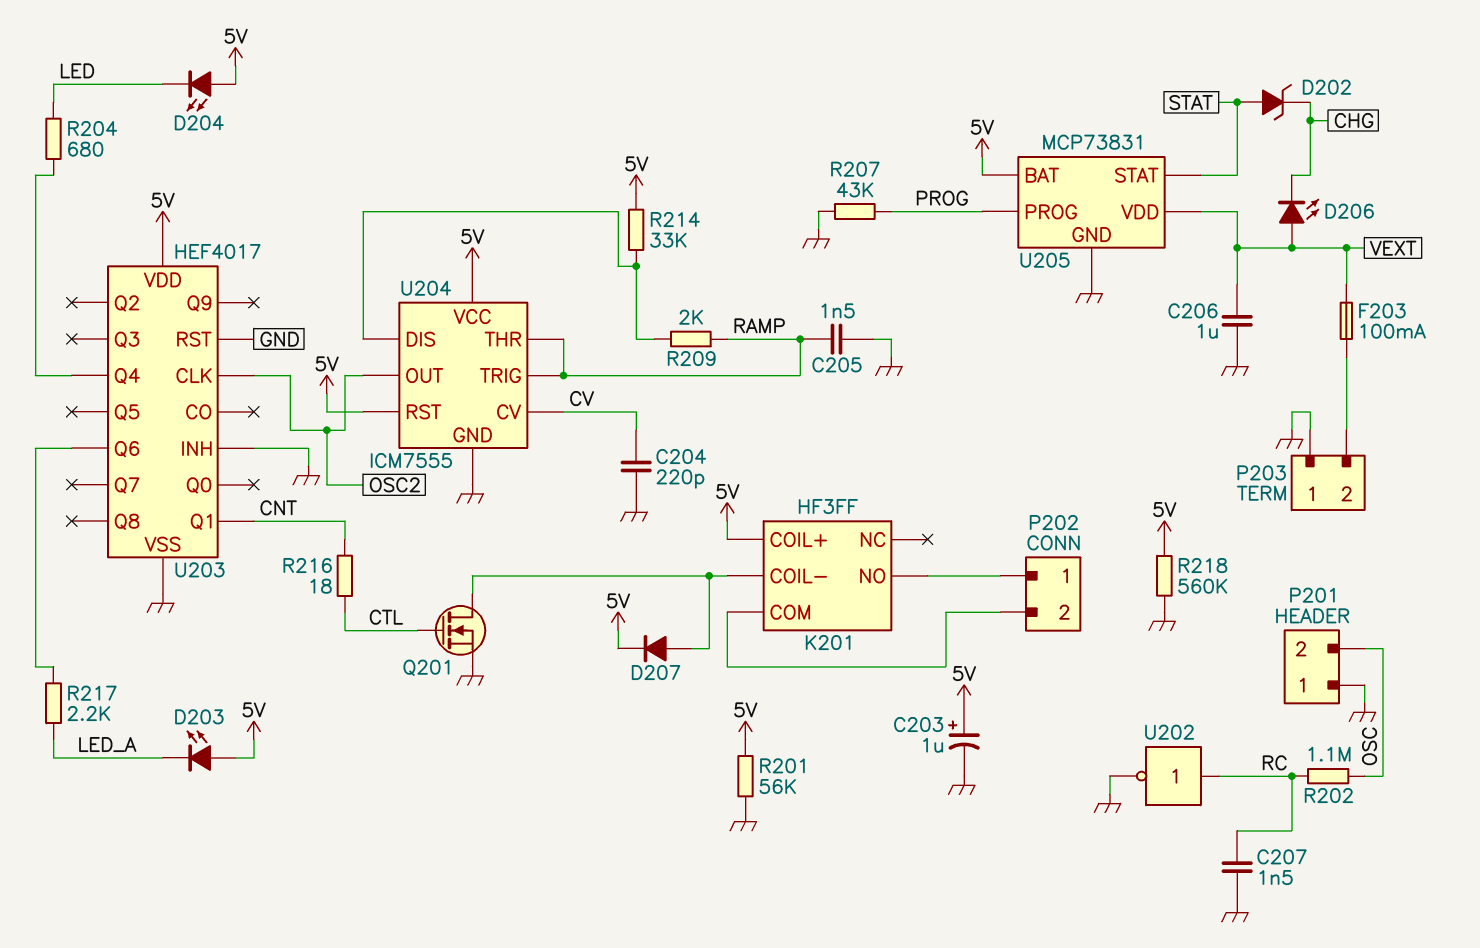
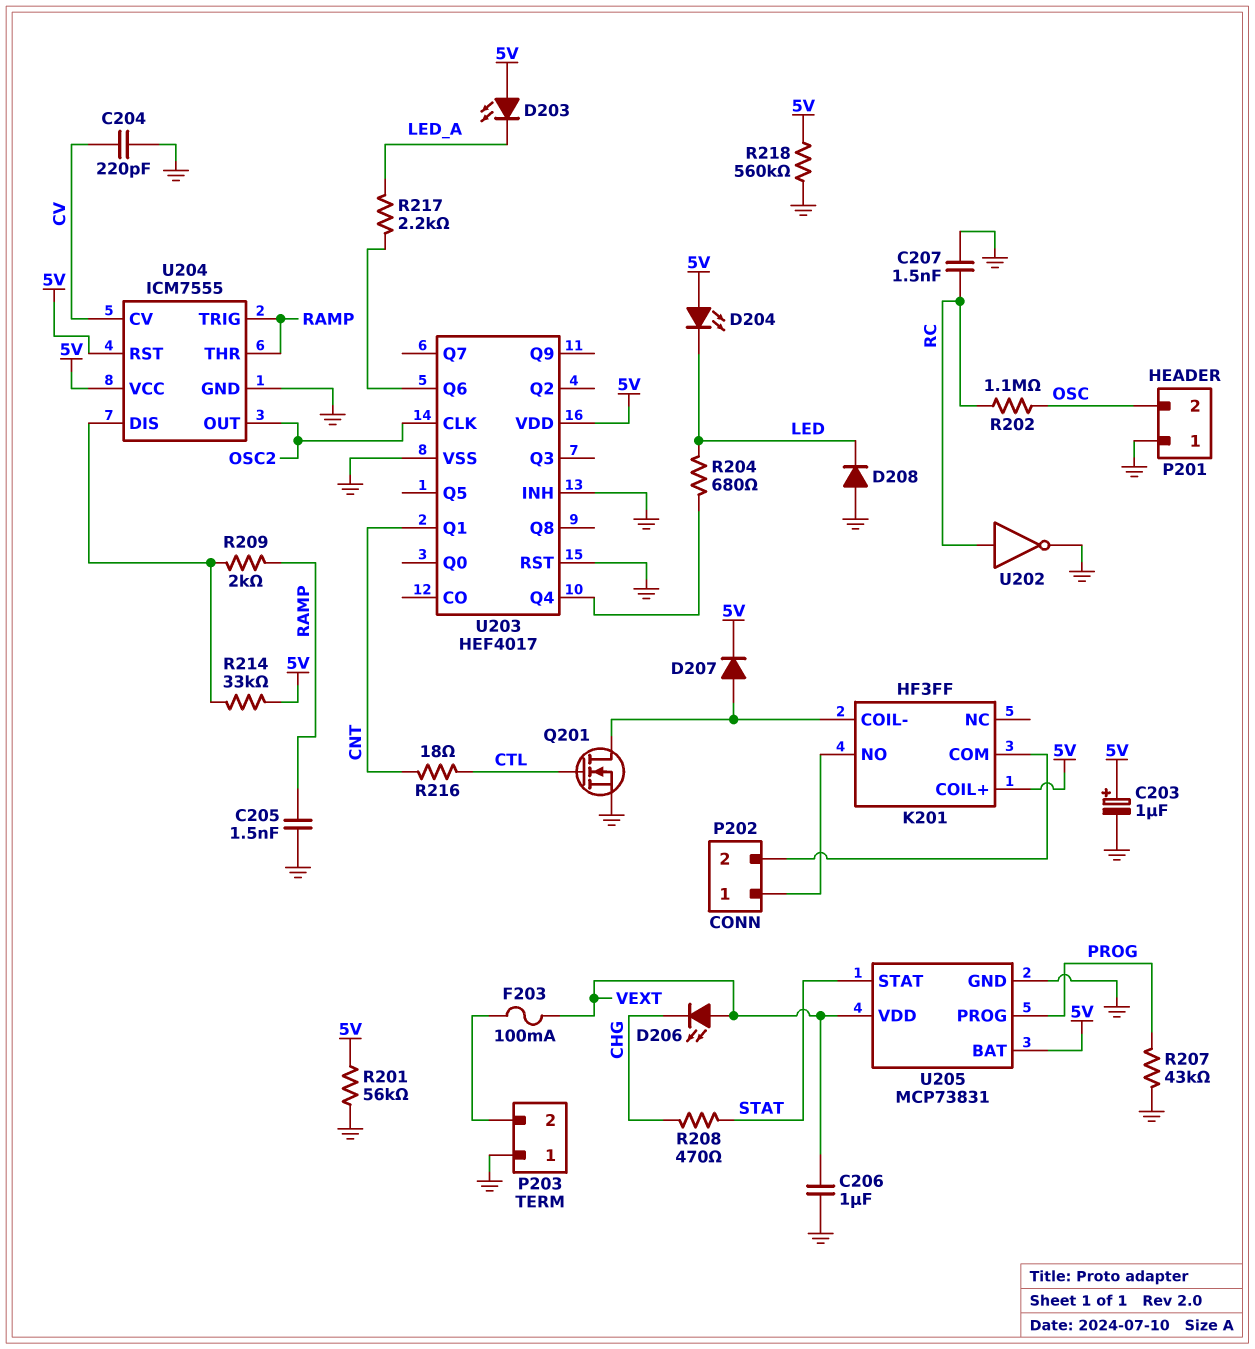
D202: zener (A STAT, K CHG) -> none
D208: none -> diode (A GND, K LED)
R208: none -> 470 (CHG, STAT)

